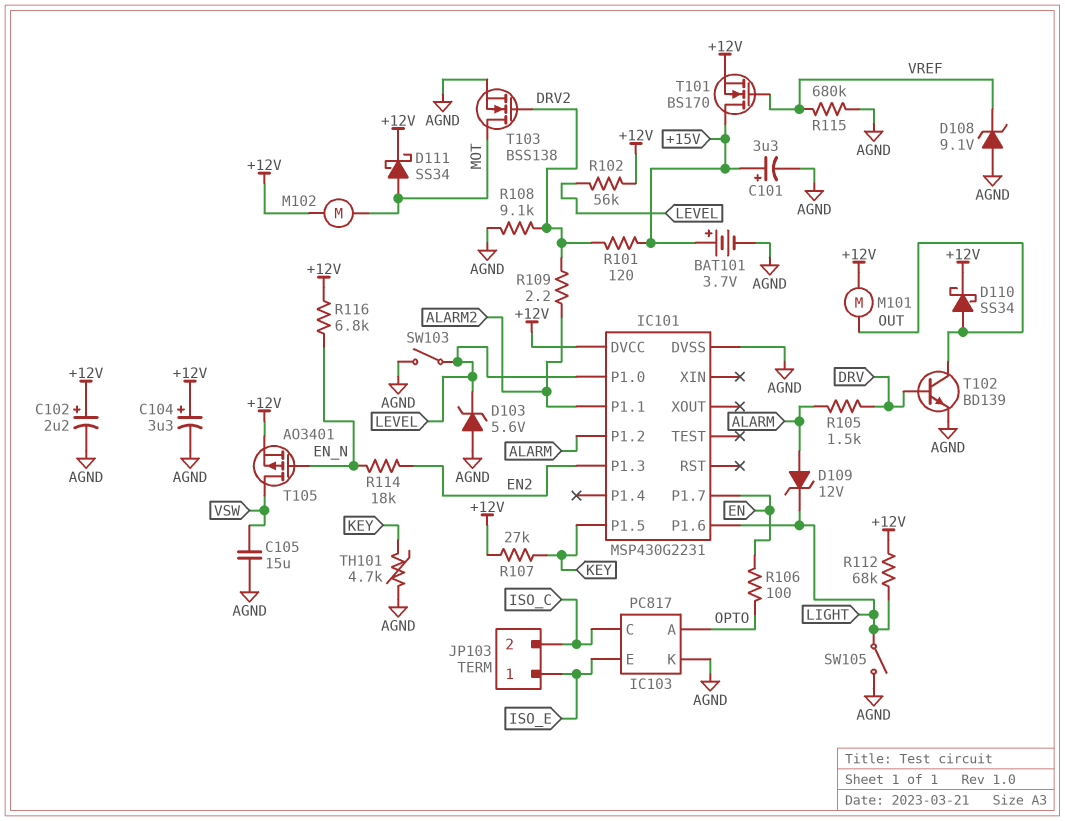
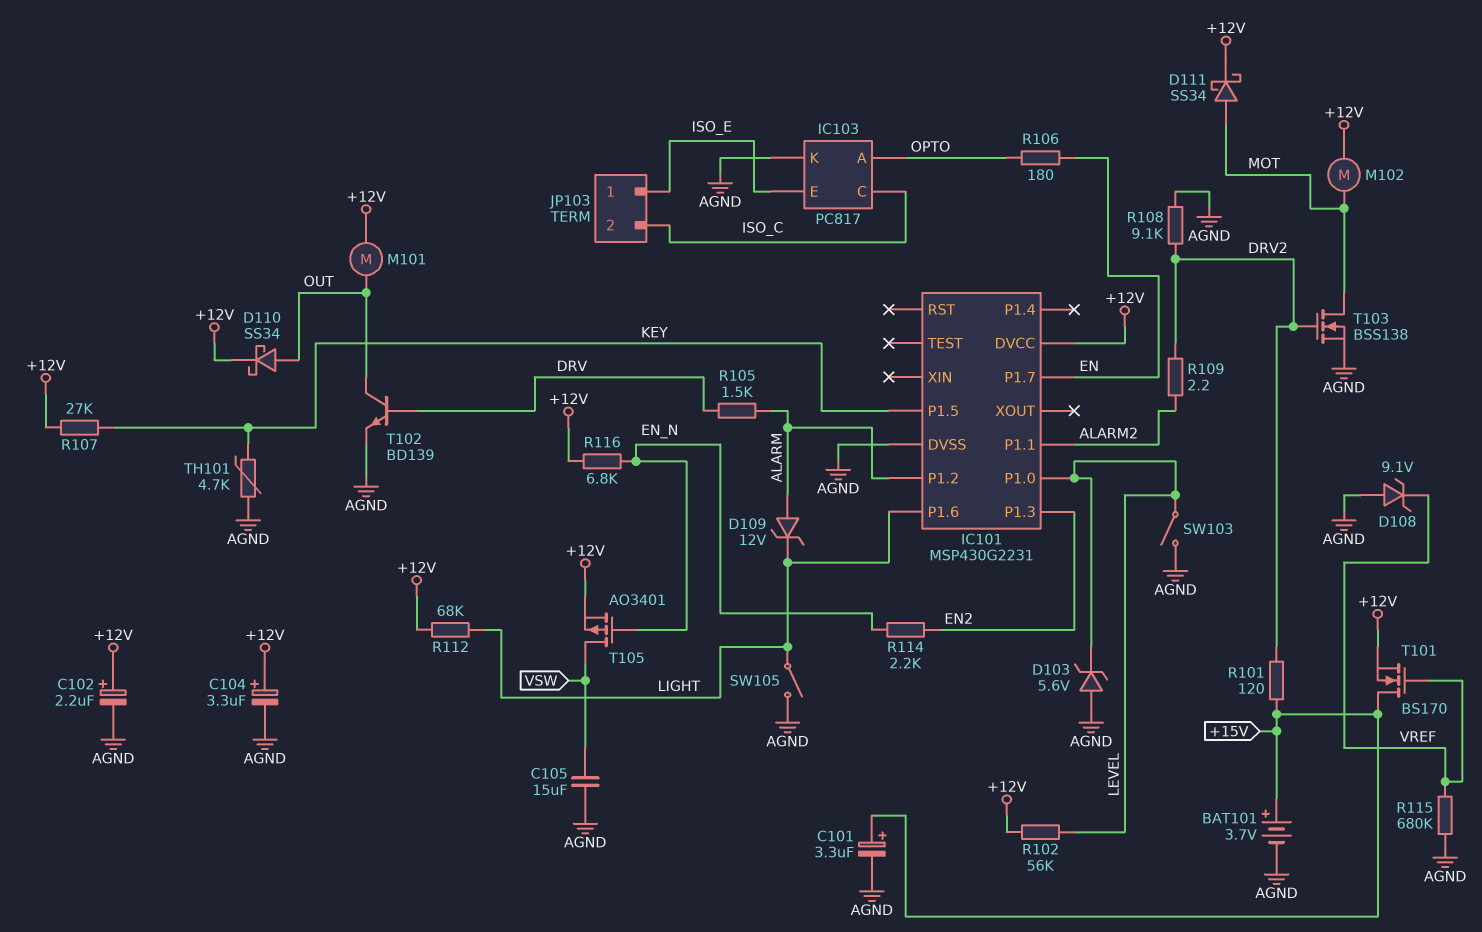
R106: 100 (EN, OPTO) -> 180 (EN, OPTO)
R114: 18k (EN2, EN_N) -> 2.2k (EN2, EN_N)

